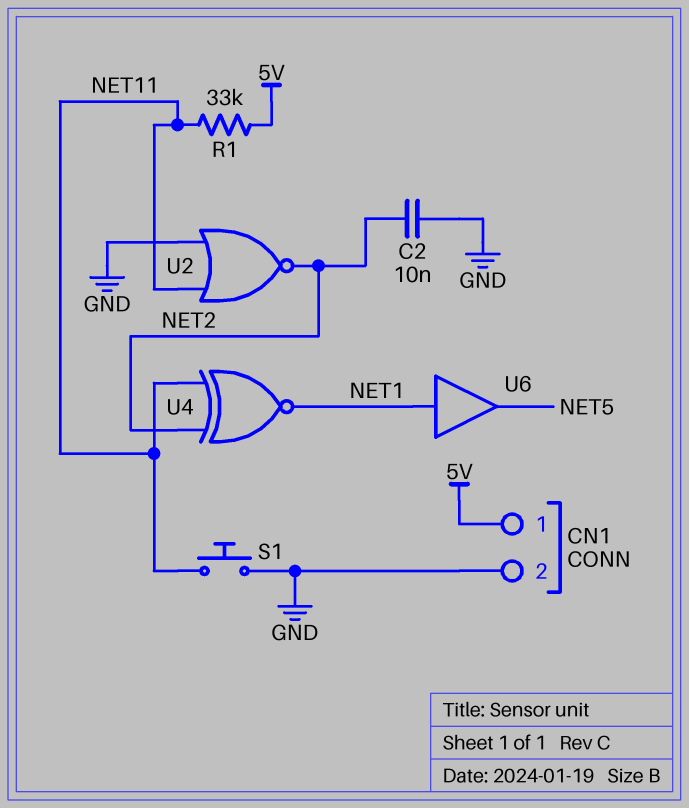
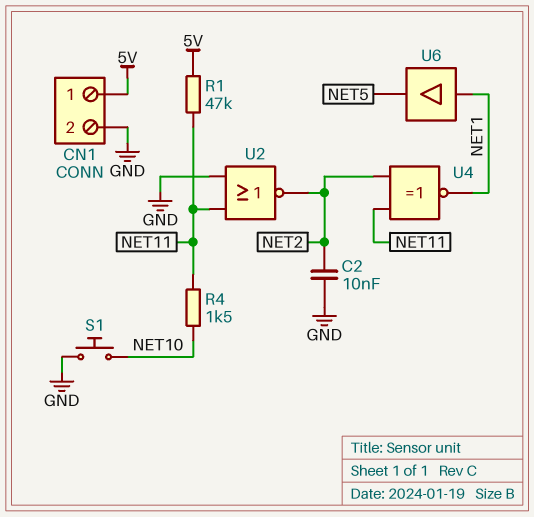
R1: 33k (5V, NET11) -> 47k (5V, NET11)
R4: none -> 1.5k (NET10, NET11)
S1: button (GND, NET11) -> button (GND, NET10)

